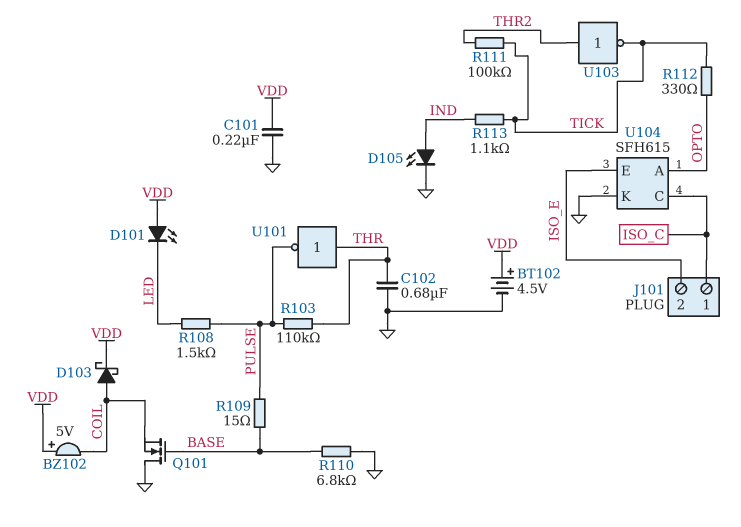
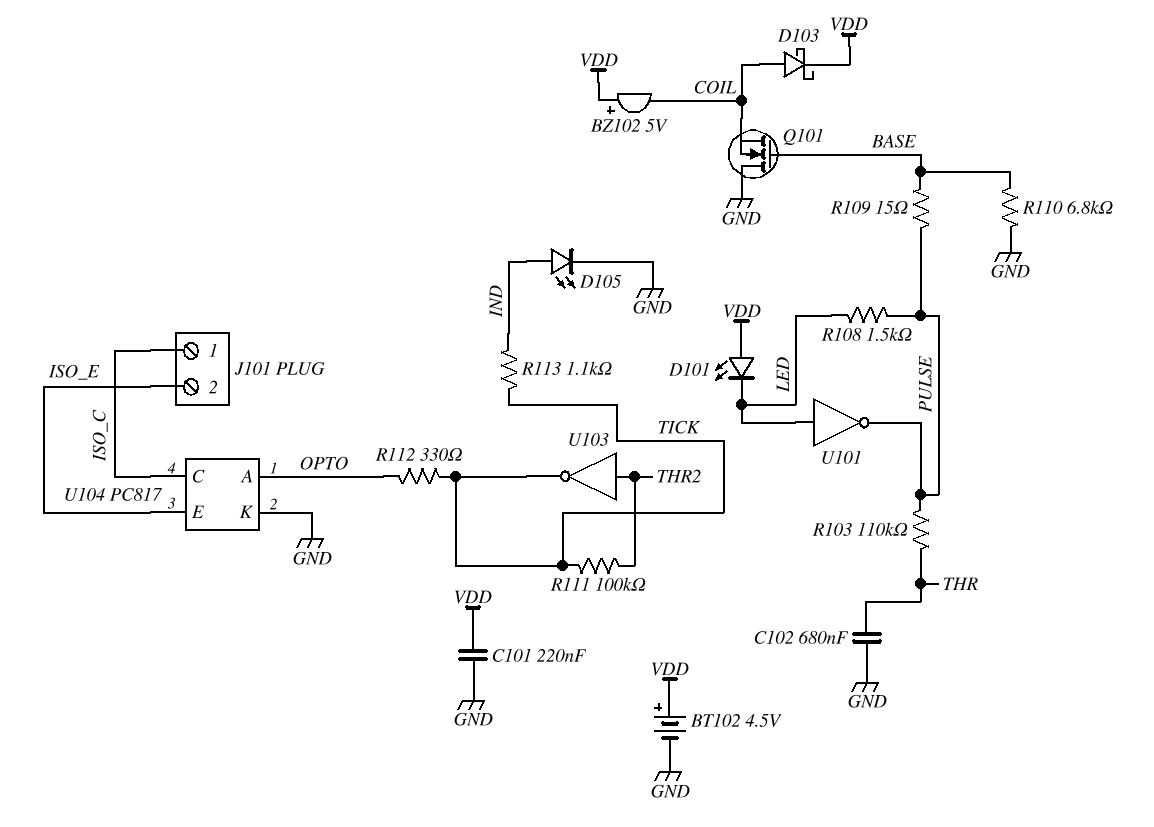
U101: NOT (in THR, out PULSE) -> NOT (in LED, out PULSE)
U104: SFH615 -> PC817

